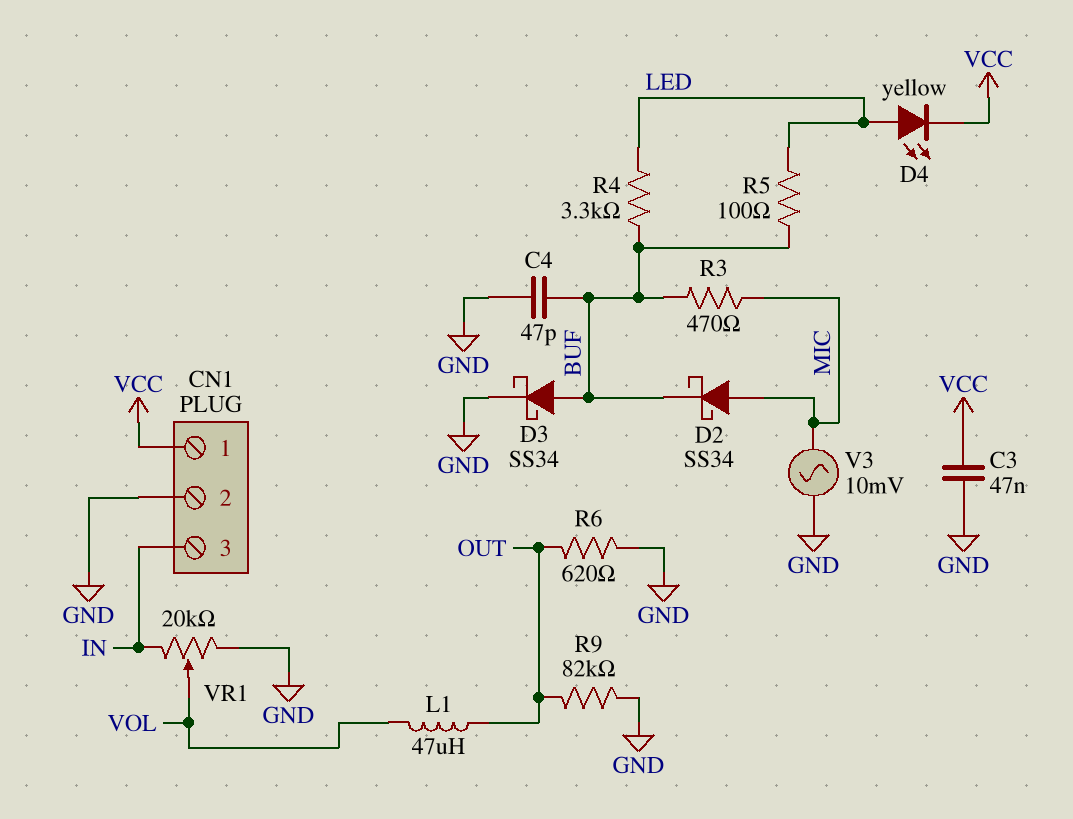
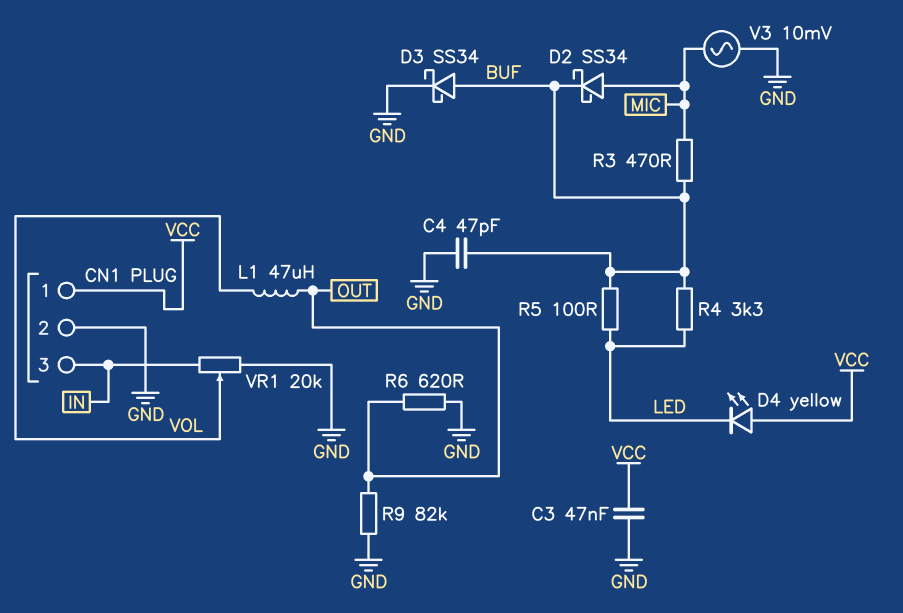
D4: LED yellow (A LED, K VCC) -> LED yellow (A VCC, K LED)

